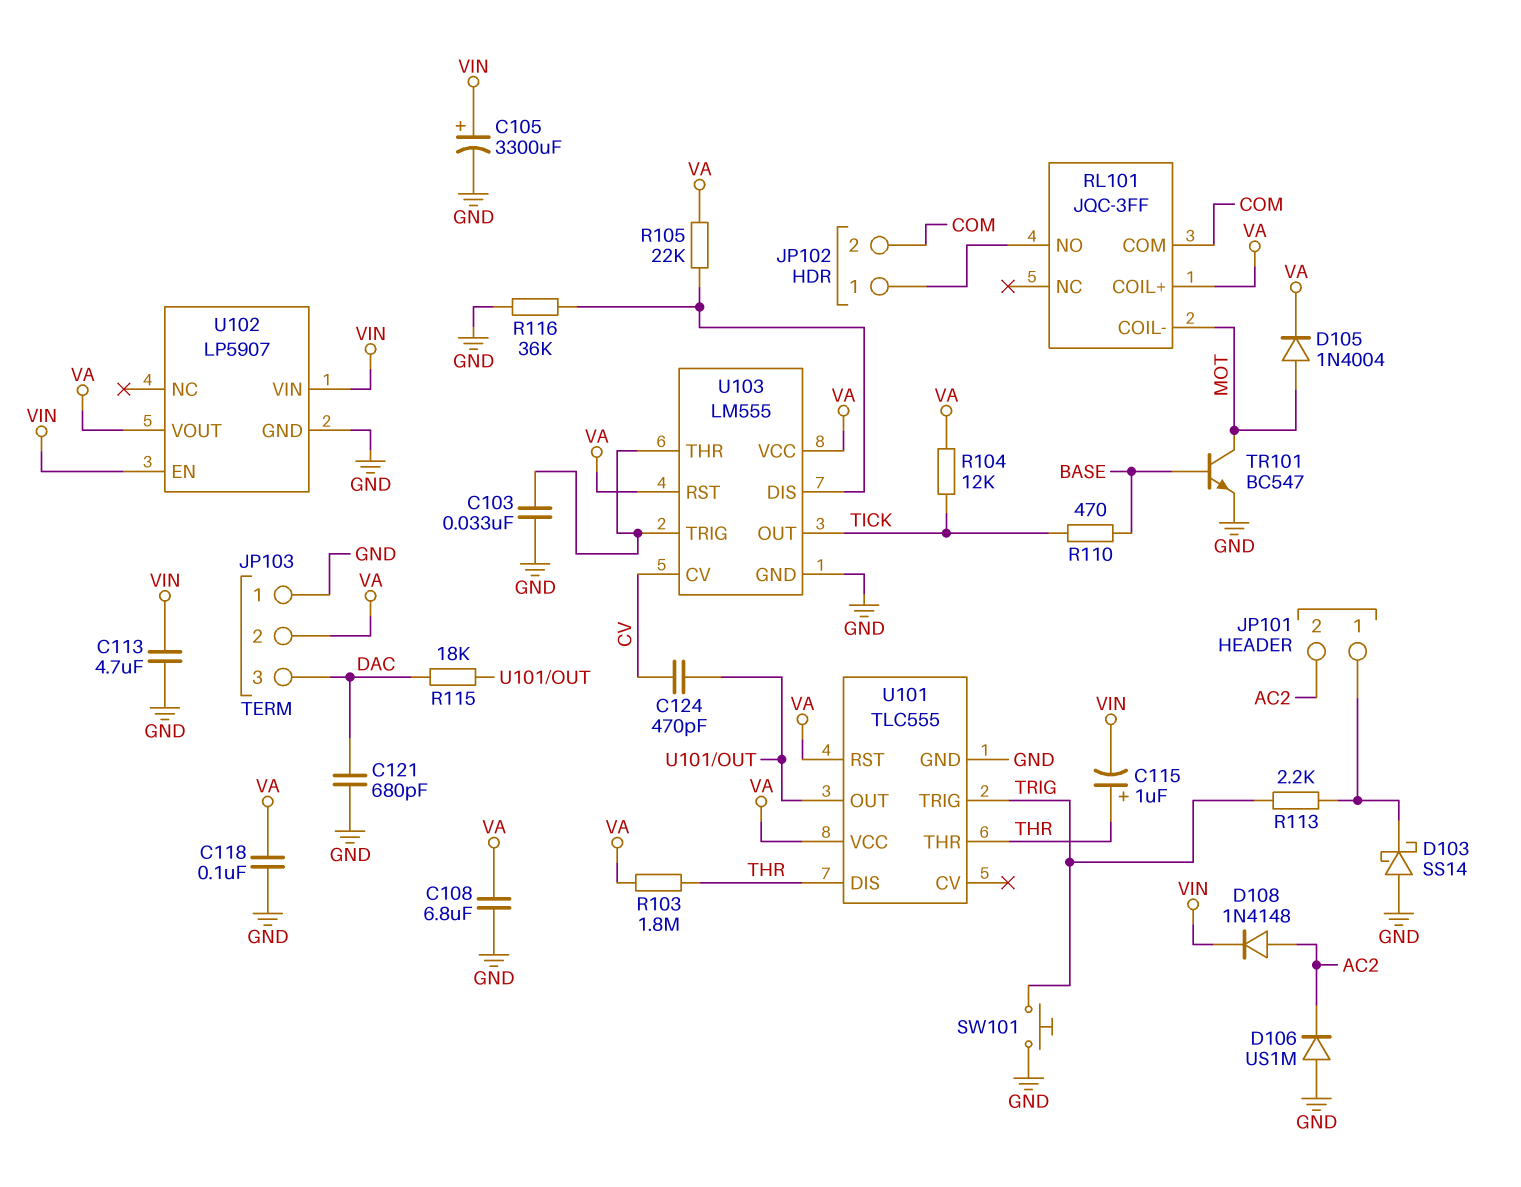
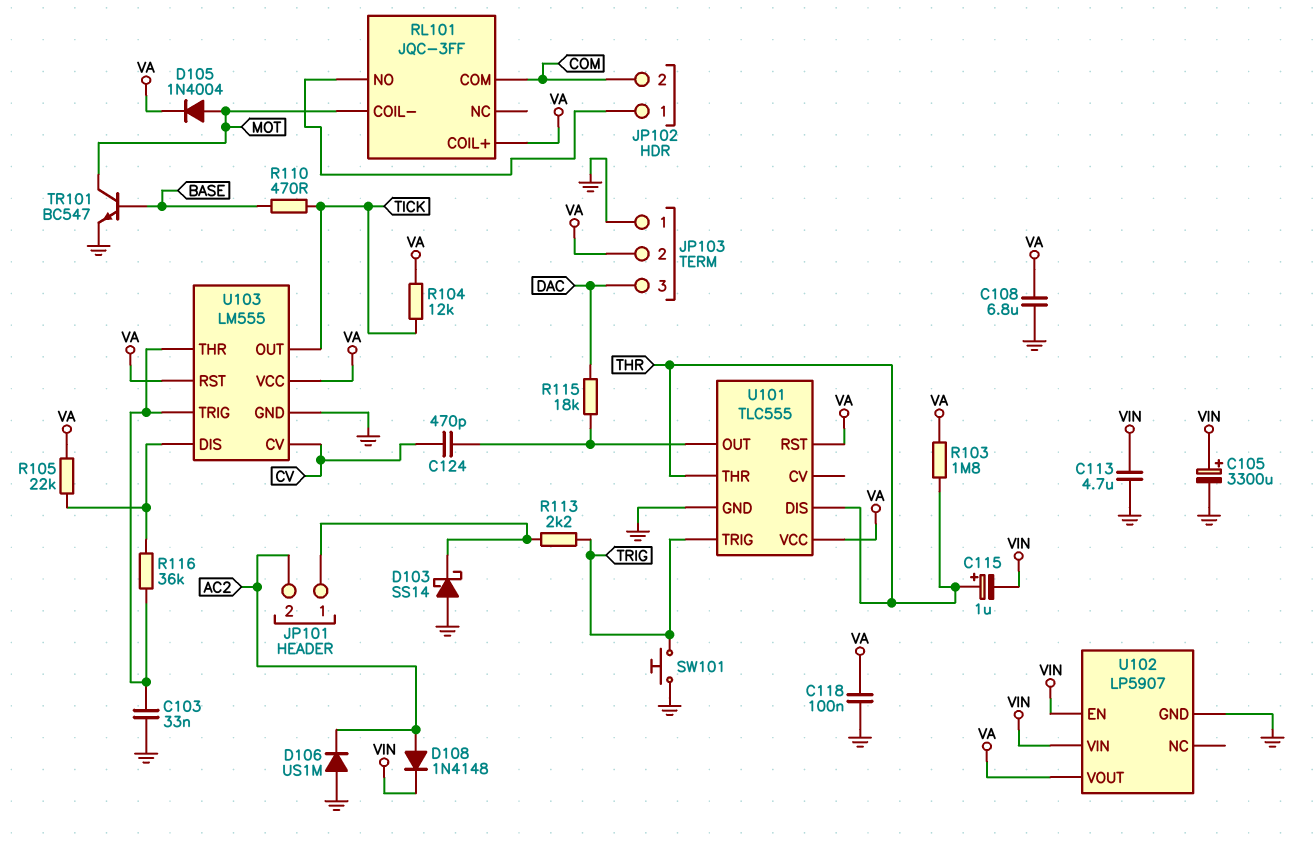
C121: 680pF (DAC, GND) -> none
R116: 36k (GND, U103/DIS) -> 36k (U103/DIS, U103/THR)

